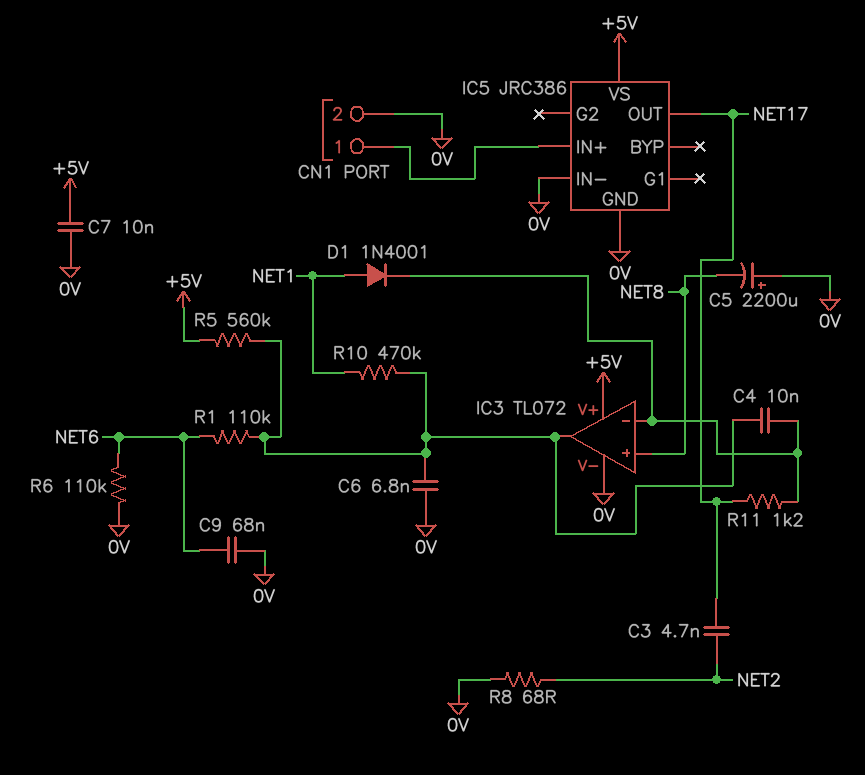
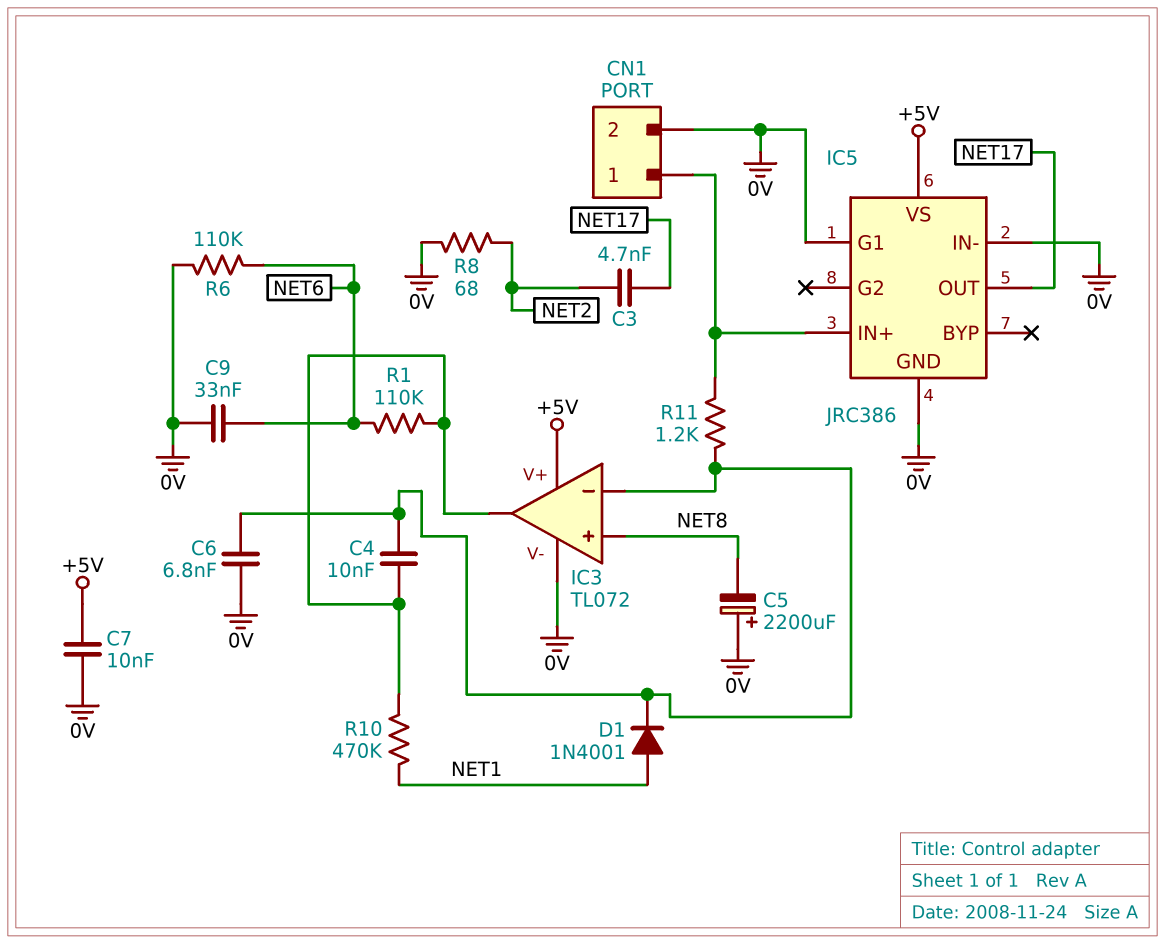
C6: 6.8nF (0V, IC3/out) -> 6.8nF (0V, IC3/in-)
C9: 68nF (0V, NET6) -> 33nF (0V, NET6)
IC5 pin G1: none -> 0V
R5: 560k (+5V, IC3/out) -> none
R11: 1.2k (IC3/in-, NET17) -> 1.2k (CN1/1, IC3/in-)

